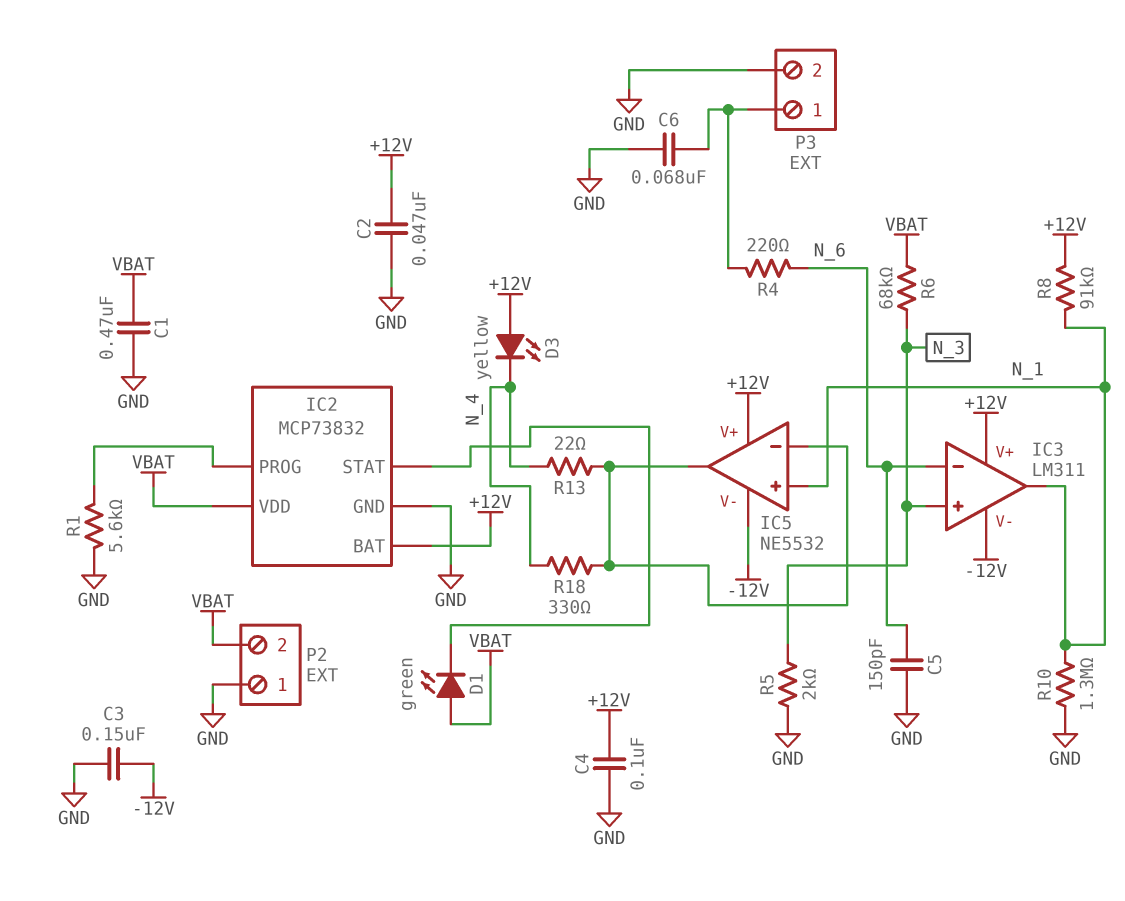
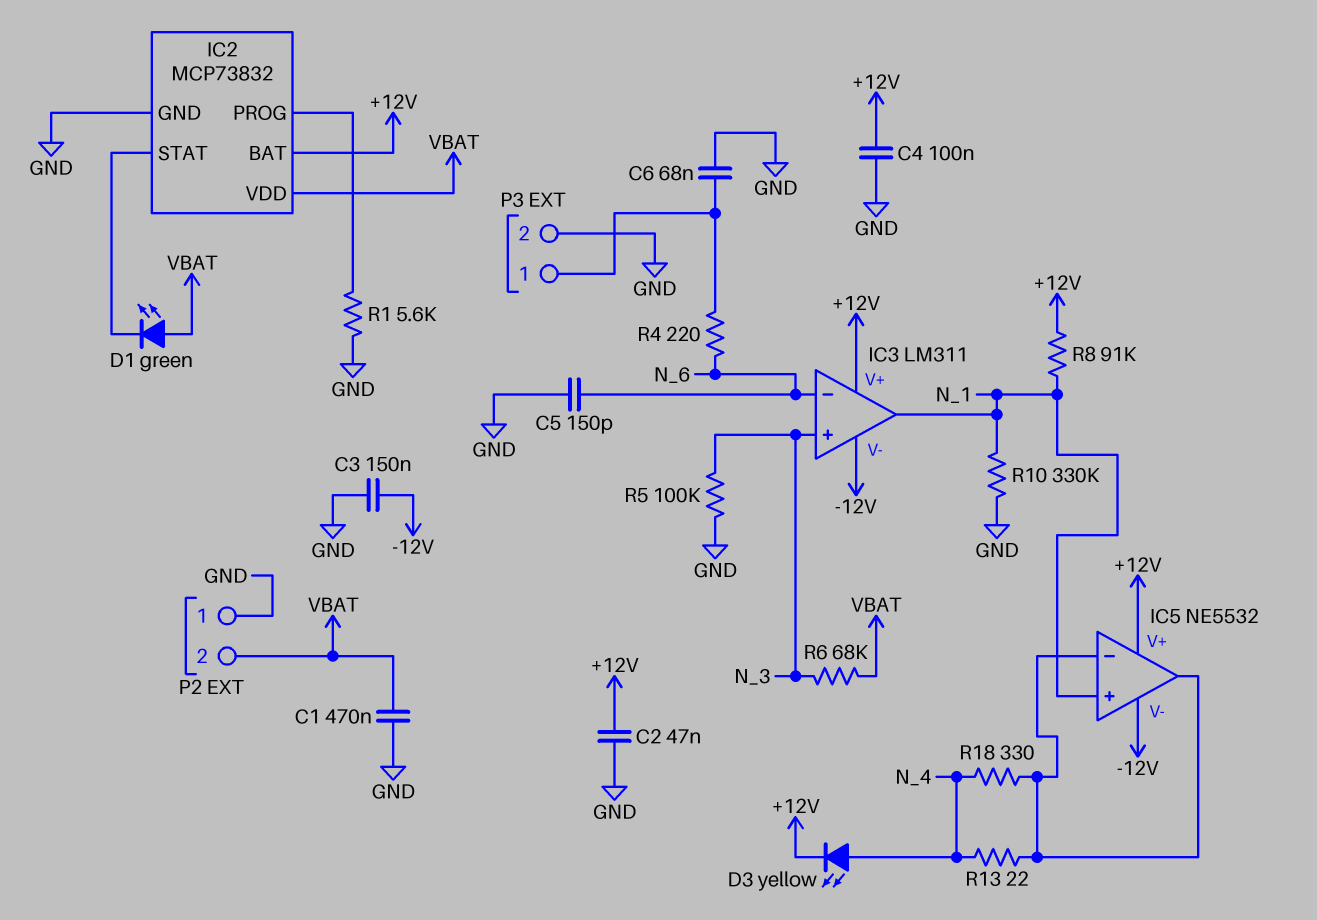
D3: LED yellow (A +12V, K N_4) -> LED yellow (A N_4, K +12V)
R5: 2k (GND, N_3) -> 100k (GND, N_3)
R10: 1.3M (GND, N_1) -> 330k (GND, N_1)

